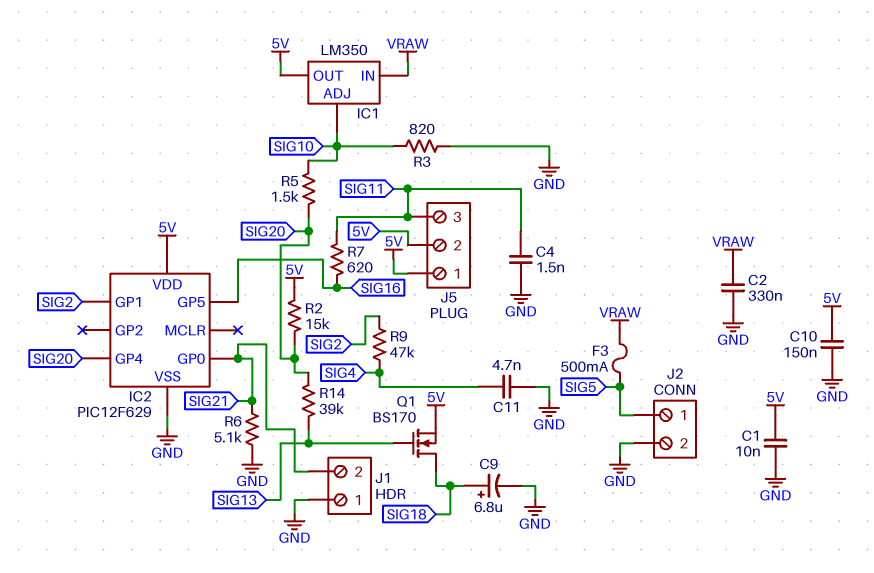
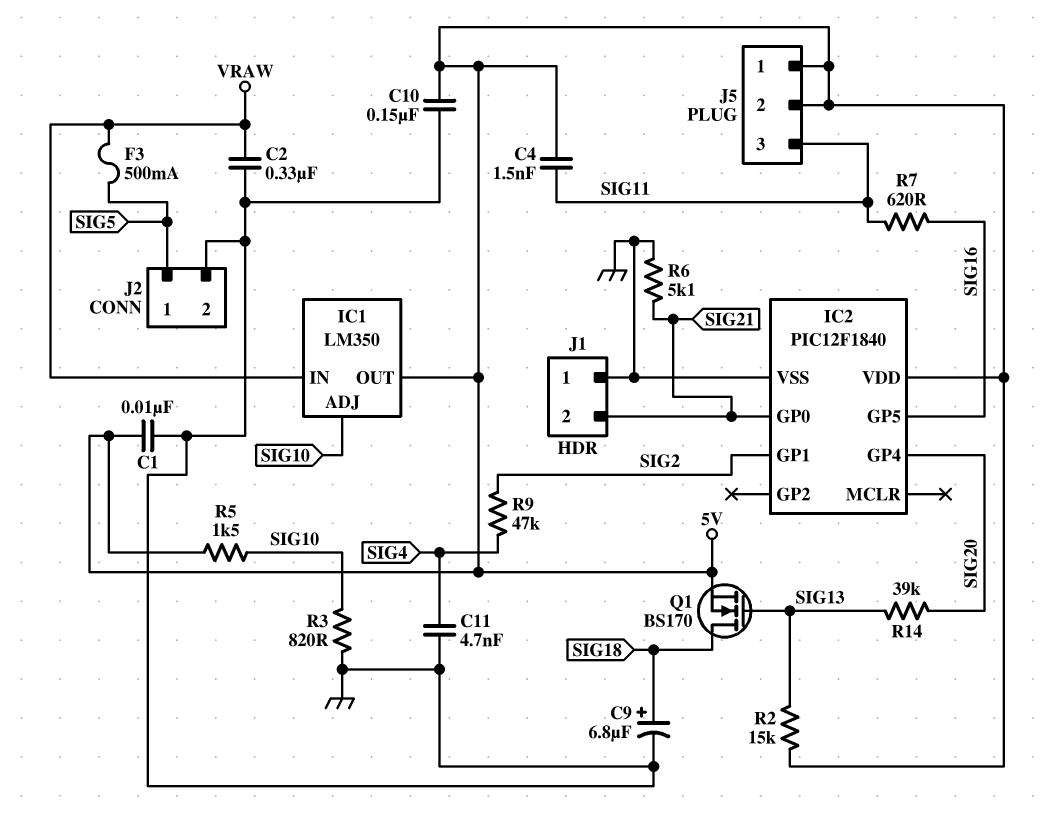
C4: 1.5nF (GND, SIG11) -> 1.5nF (5V, SIG11)
IC2: PIC12F629 -> PIC12F1840
R2: 15k (5V, SIG20) -> 15k (5V, SIG13)
R5: 1.5k (SIG10, SIG20) -> 1.5k (5V, SIG10)

